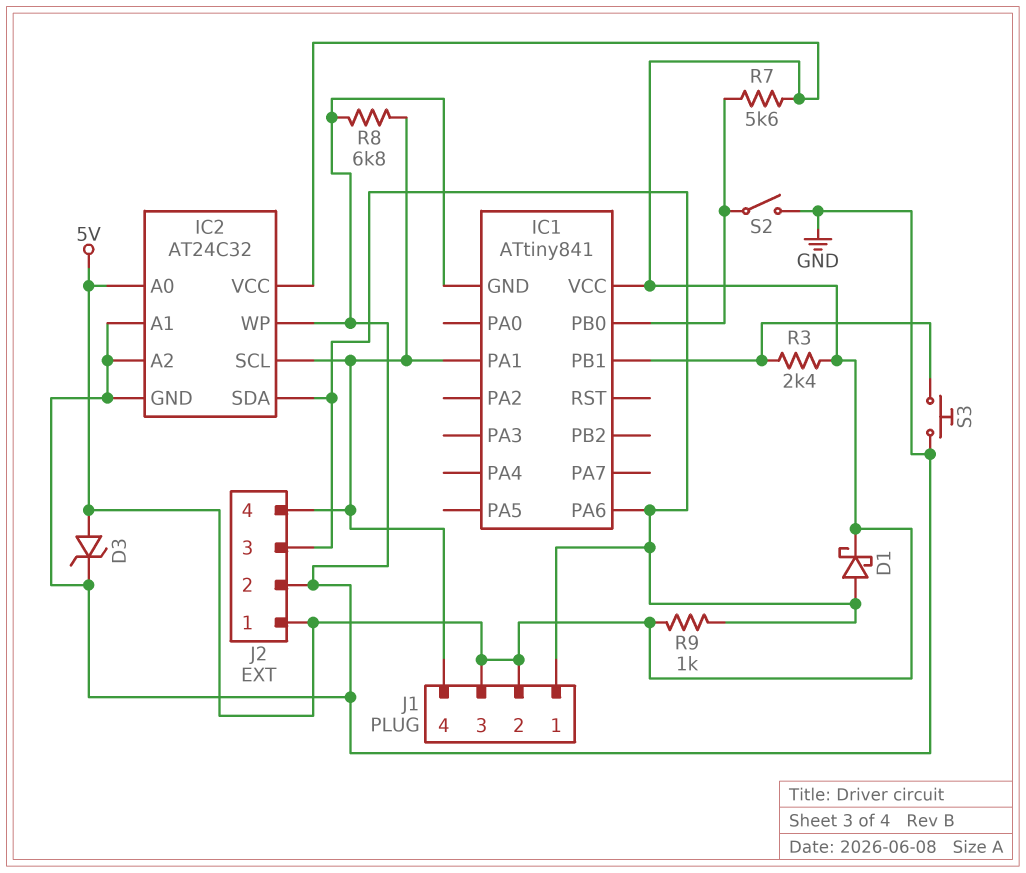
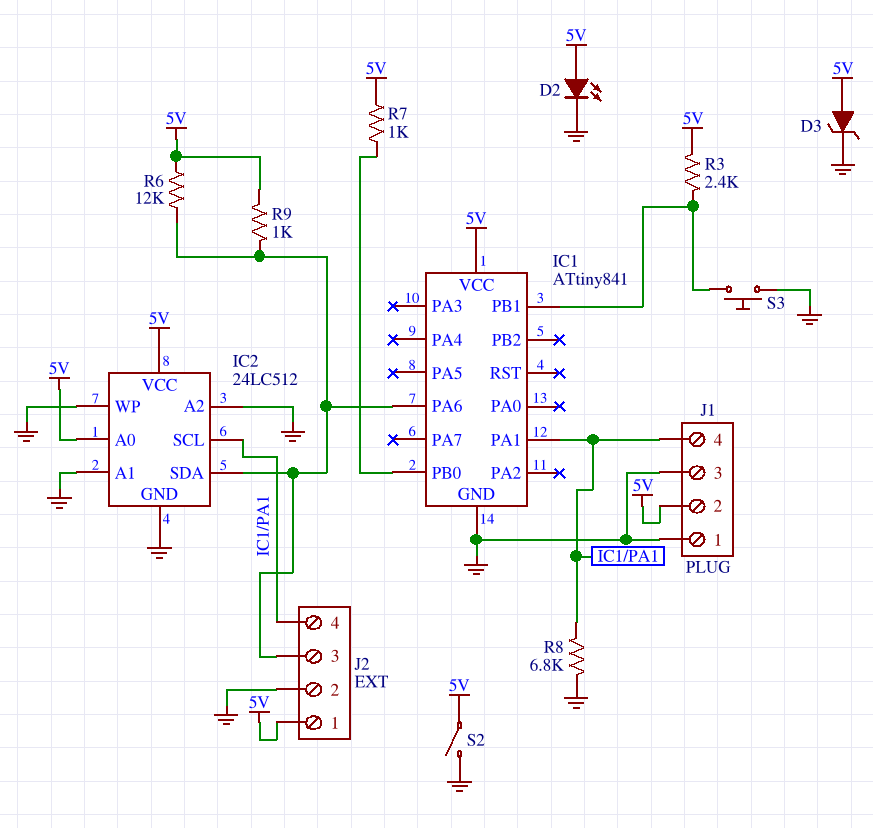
D1: schottky (A IC1/PA6, K 5V) -> none
D2: none -> LED (A 5V, K GND)
IC2: AT24C32 -> 24LC512
J1 pin 1: IC1/PA6 -> GND
J1 pin 3: 5V -> GND
R6: none -> 12k (5V, IC1/PA6)
R7: 5.6k (5V, IC1/PB0) -> 1k (5V, IC1/PB0)
S2: switch (GND, IC1/PB0) -> switch (5V, GND)

